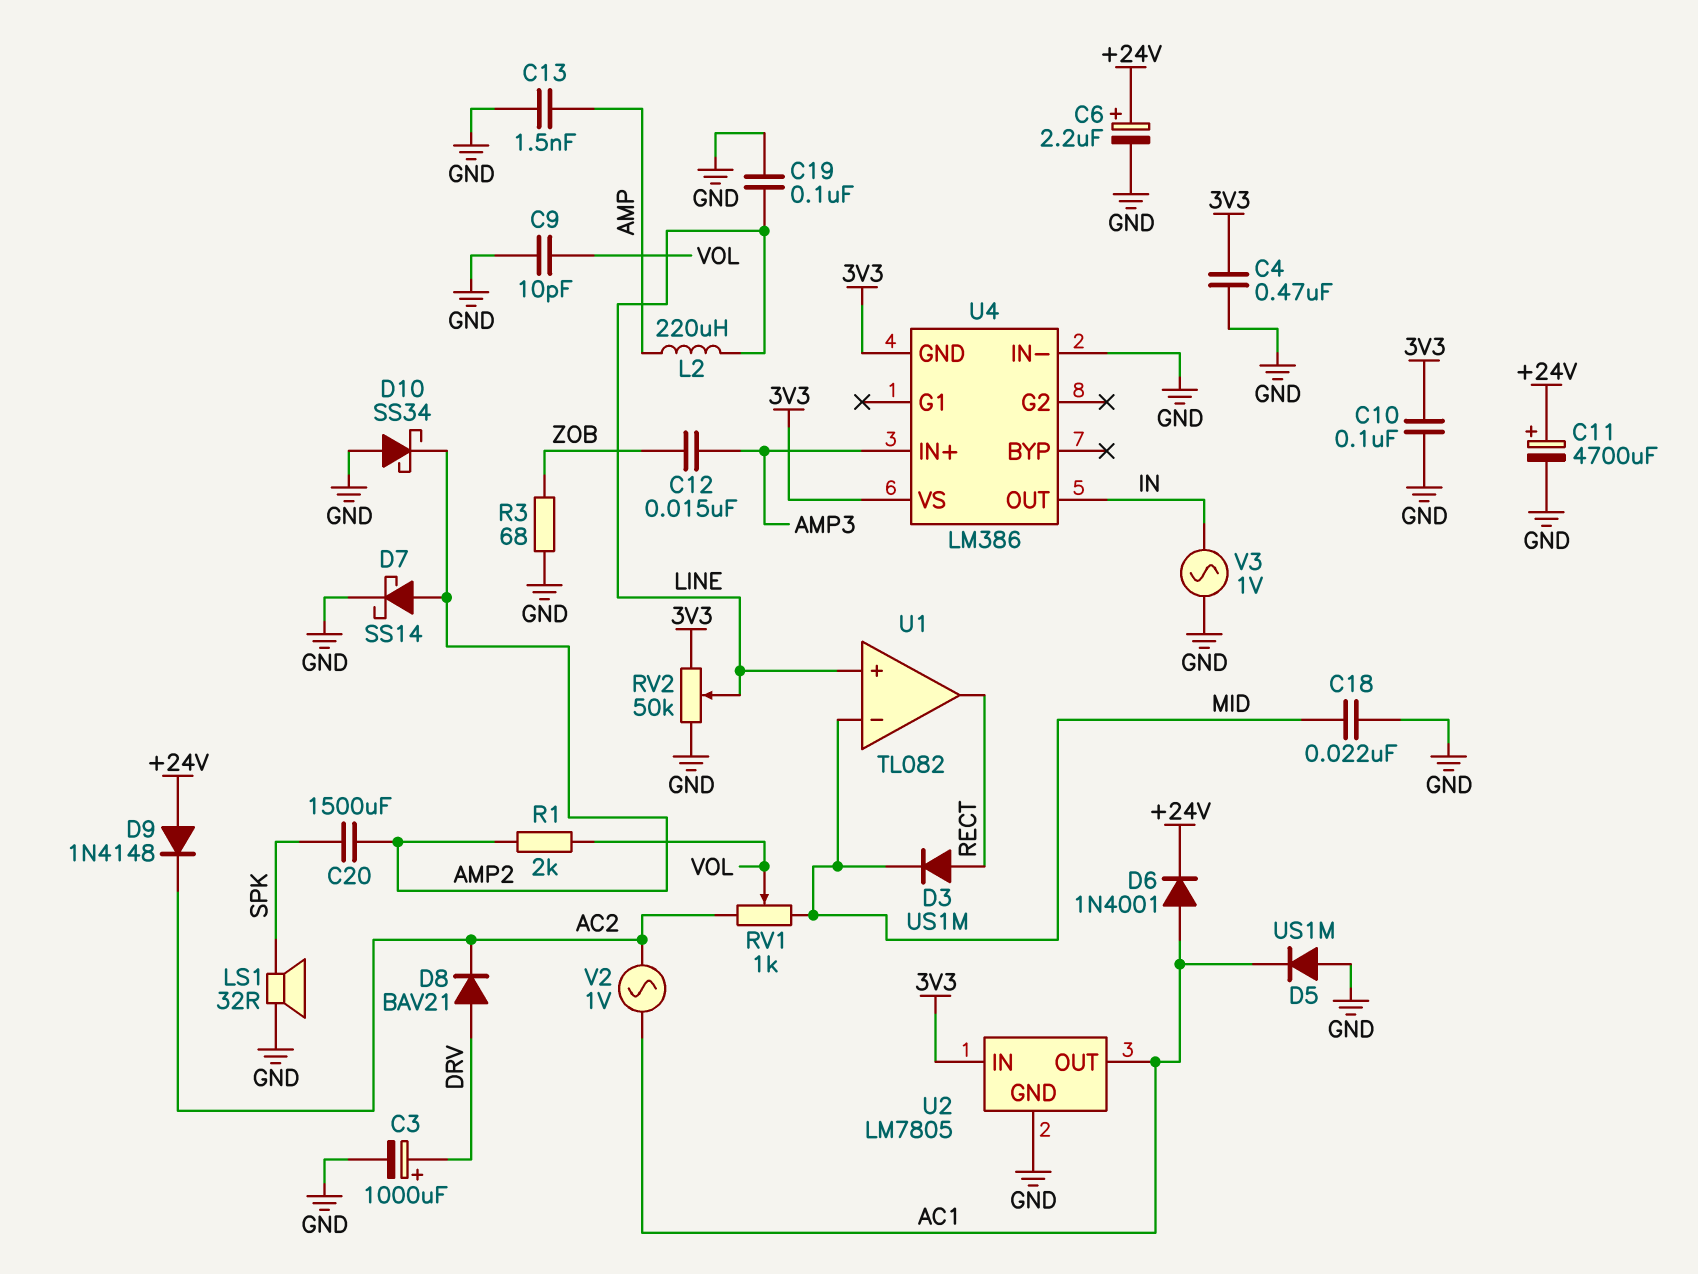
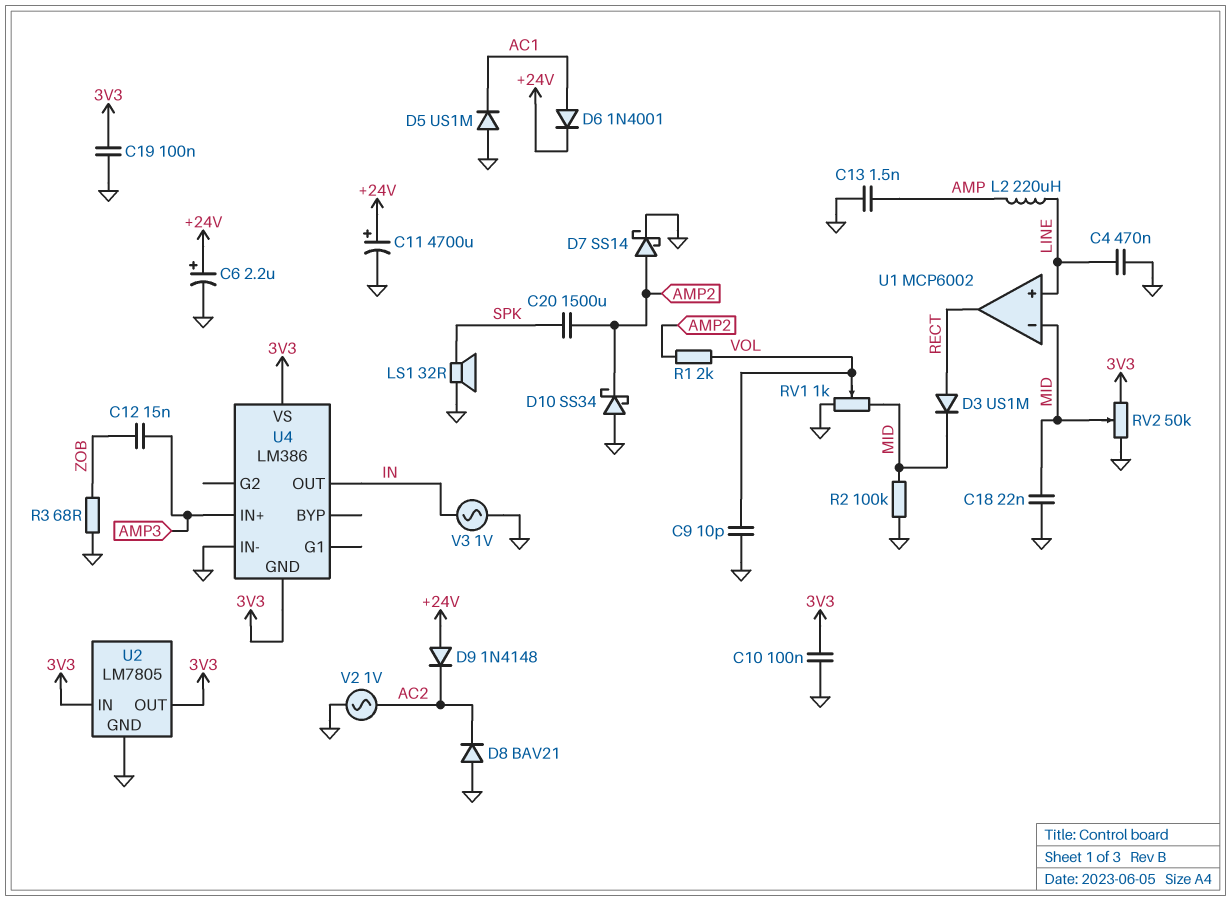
C3: 1000uF (plus DRV, minus GND) -> none
C4: 470nF (3V3, GND) -> 470nF (GND, LINE)
C19: 100nF (GND, LINE) -> 100nF (3V3, GND)
D8: diode BAV21 (A DRV, K AC2) -> diode BAV21 (A GND, K AC2)
R2: none -> 100k (GND, MID)
RV1: 1k (AC2, MID, wiper VOL) -> 1k (GND, MID, wiper VOL)
RV2: 50k (3V3, GND, wiper LINE) -> 50k (3V3, GND, wiper MID)
U1: TL082 -> MCP6002
U2 pin OUT: AC1 -> 3V3
V2: AC 1V (AC1, AC2) -> AC 1V (AC2, GND)

